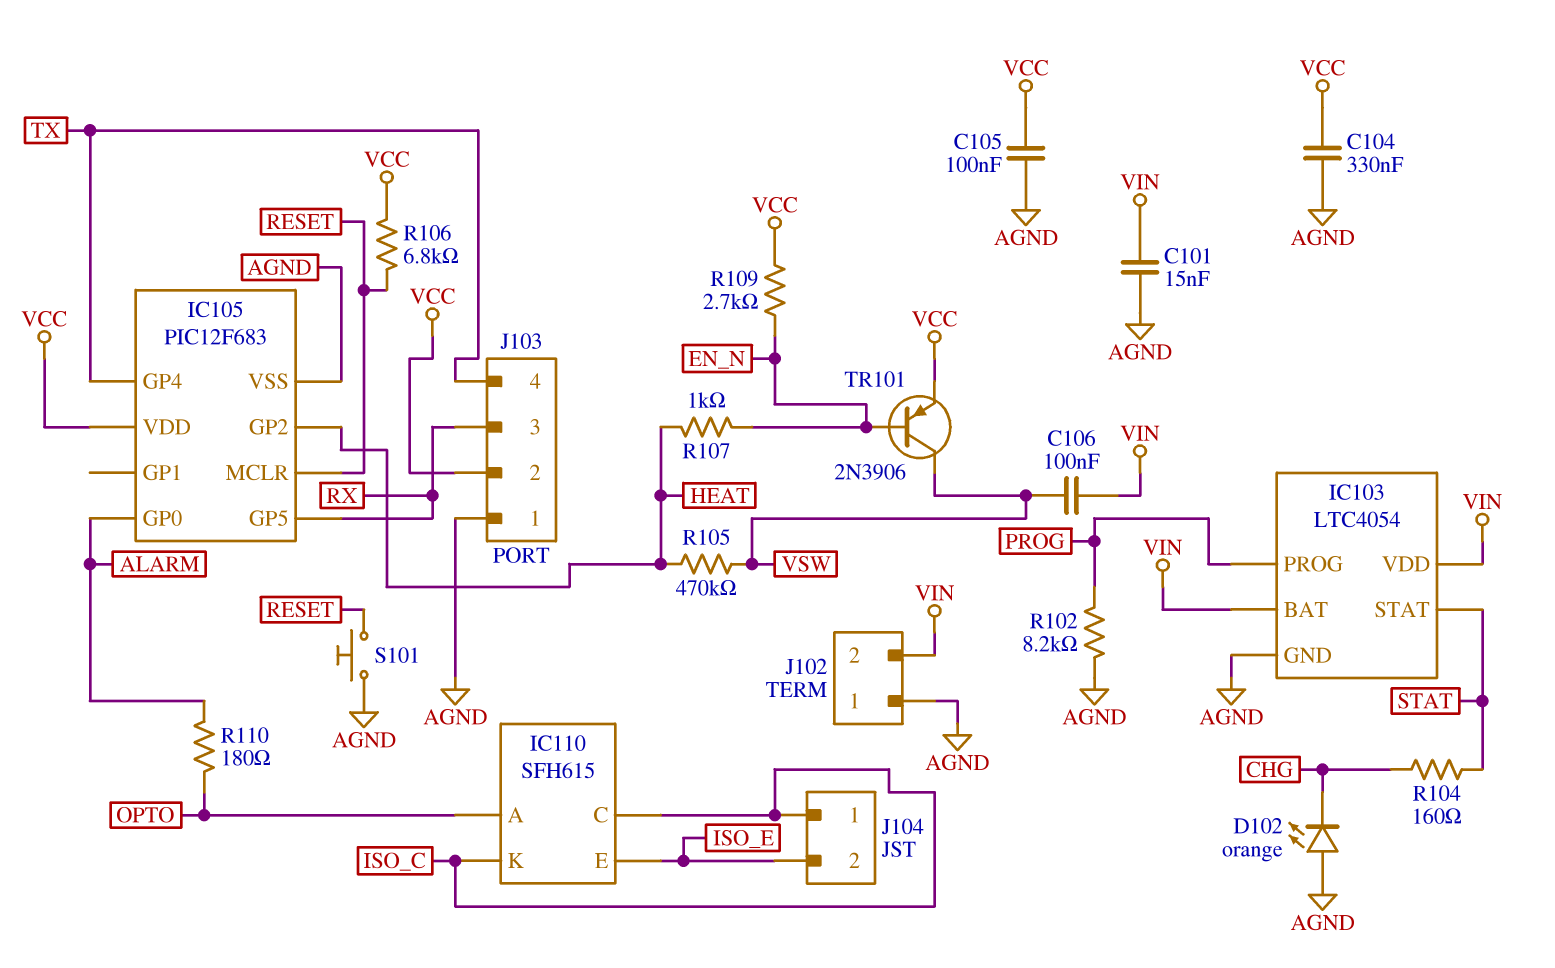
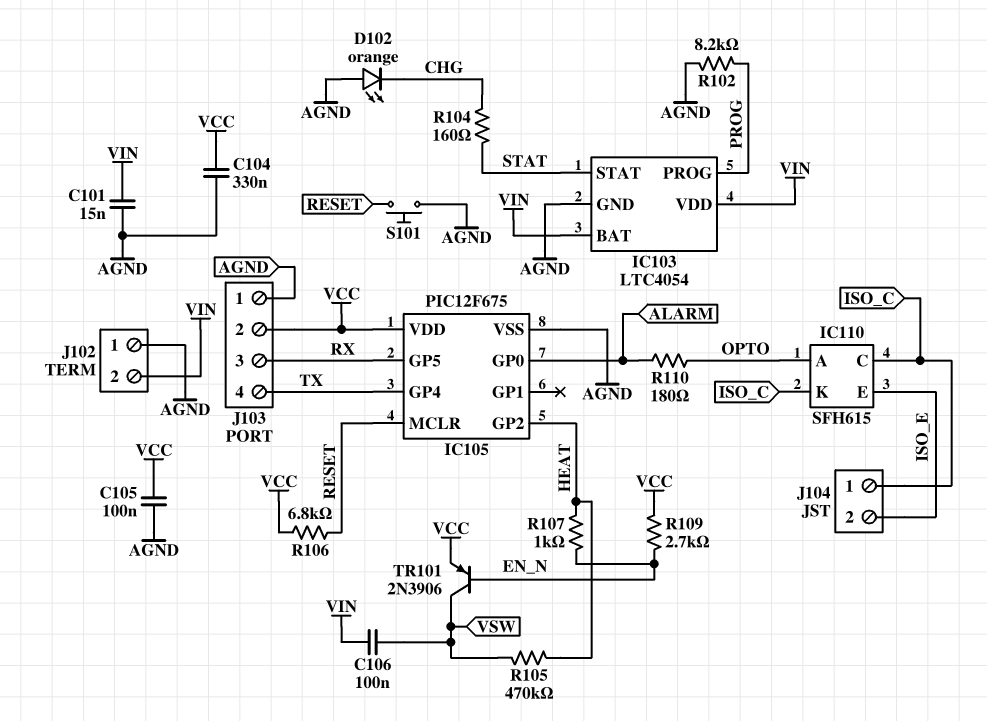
IC105: PIC12F683 -> PIC12F675

